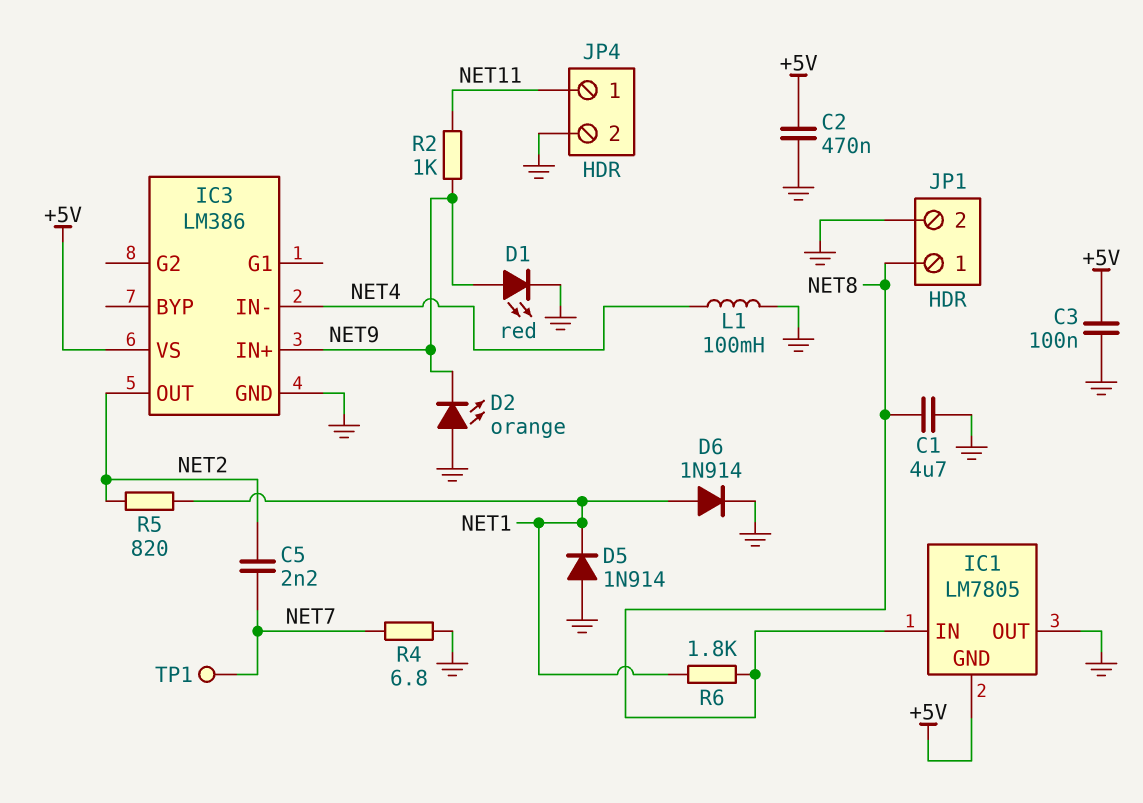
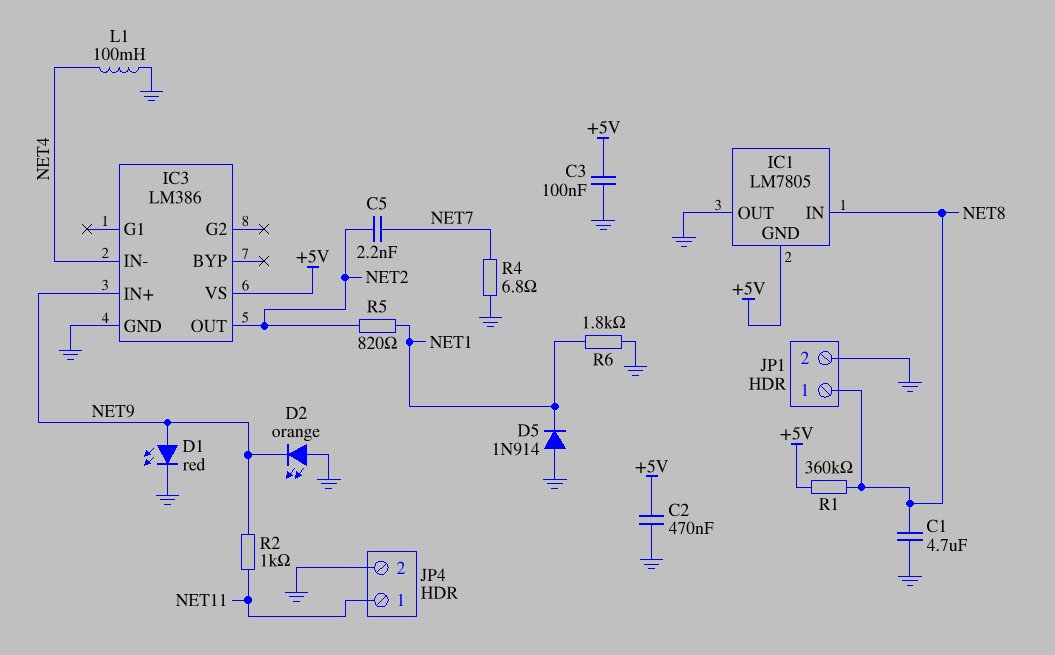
D6: diode 1N914 (A NET1, K GND) -> none
R1: none -> 360k (+5V, NET8)
R6: 1.8k (NET1, NET8) -> 1.8k (GND, NET1)
TP1: test point (NET7) -> none

